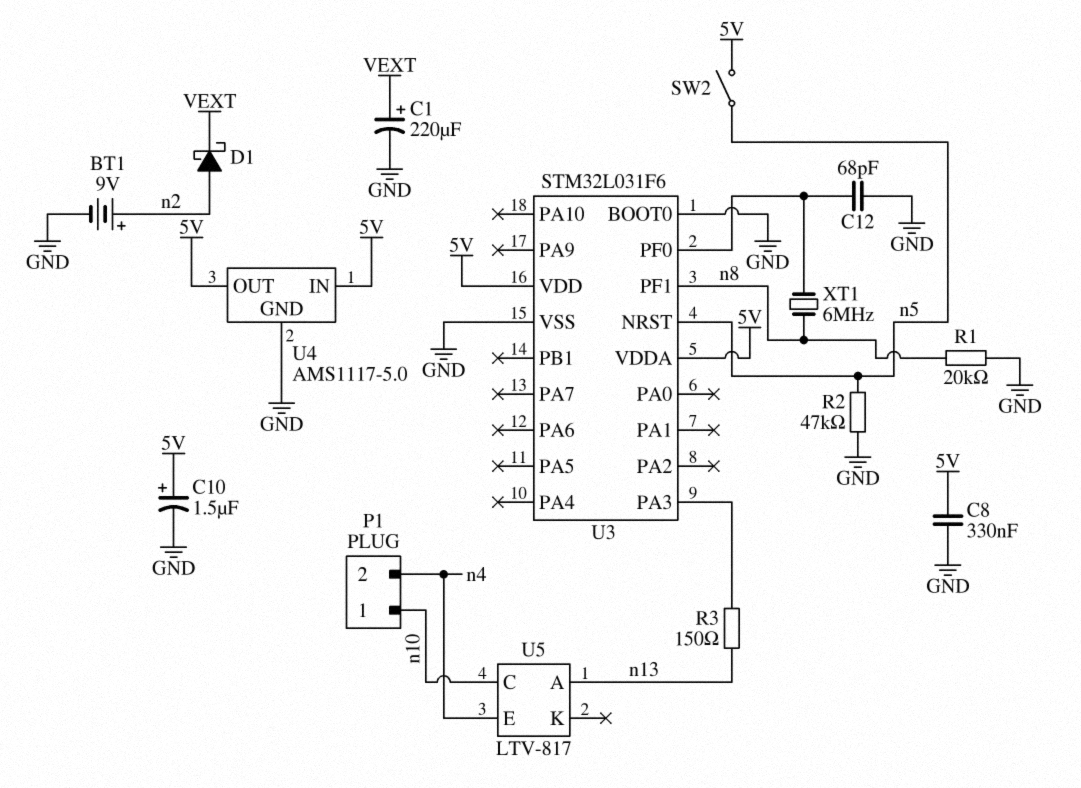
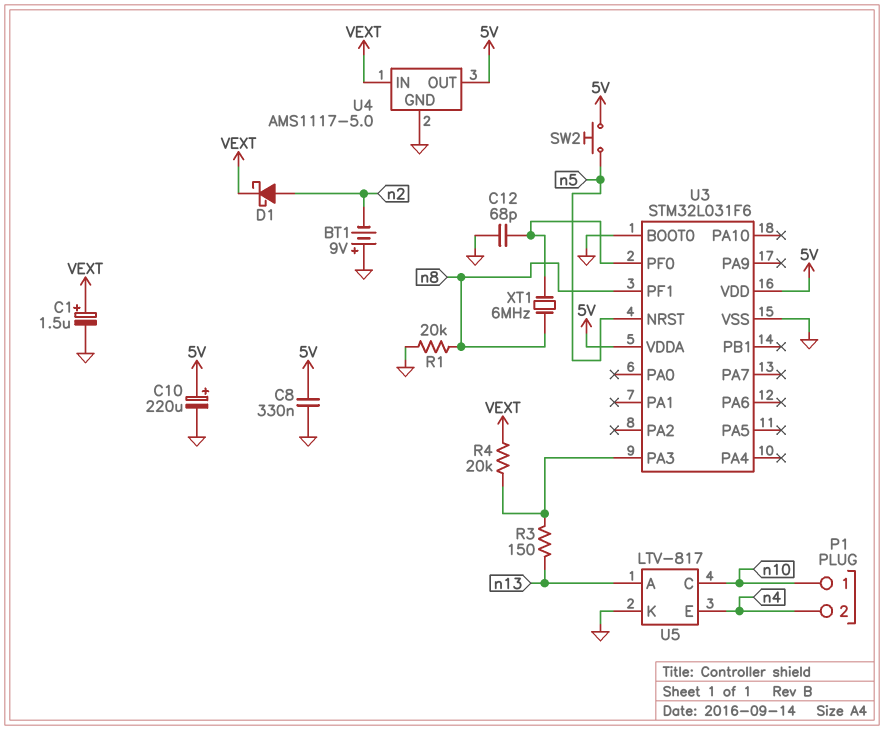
BT1: 9V (plus n2, minus GND) -> 9V (plus GND, minus n2)
C1: 220uF (plus VEXT, minus GND) -> 1.5uF (plus VEXT, minus GND)
C10: 1.5uF (plus 5V, minus GND) -> 220uF (plus 5V, minus GND)
R2: 47k (GND, n5) -> none
R4: none -> 20k (U3/PA3, VEXT)
SW2: switch (5V, n5) -> button (5V, n5)
U4 pin IN: 5V -> VEXT
U5 pin K: none -> GND

